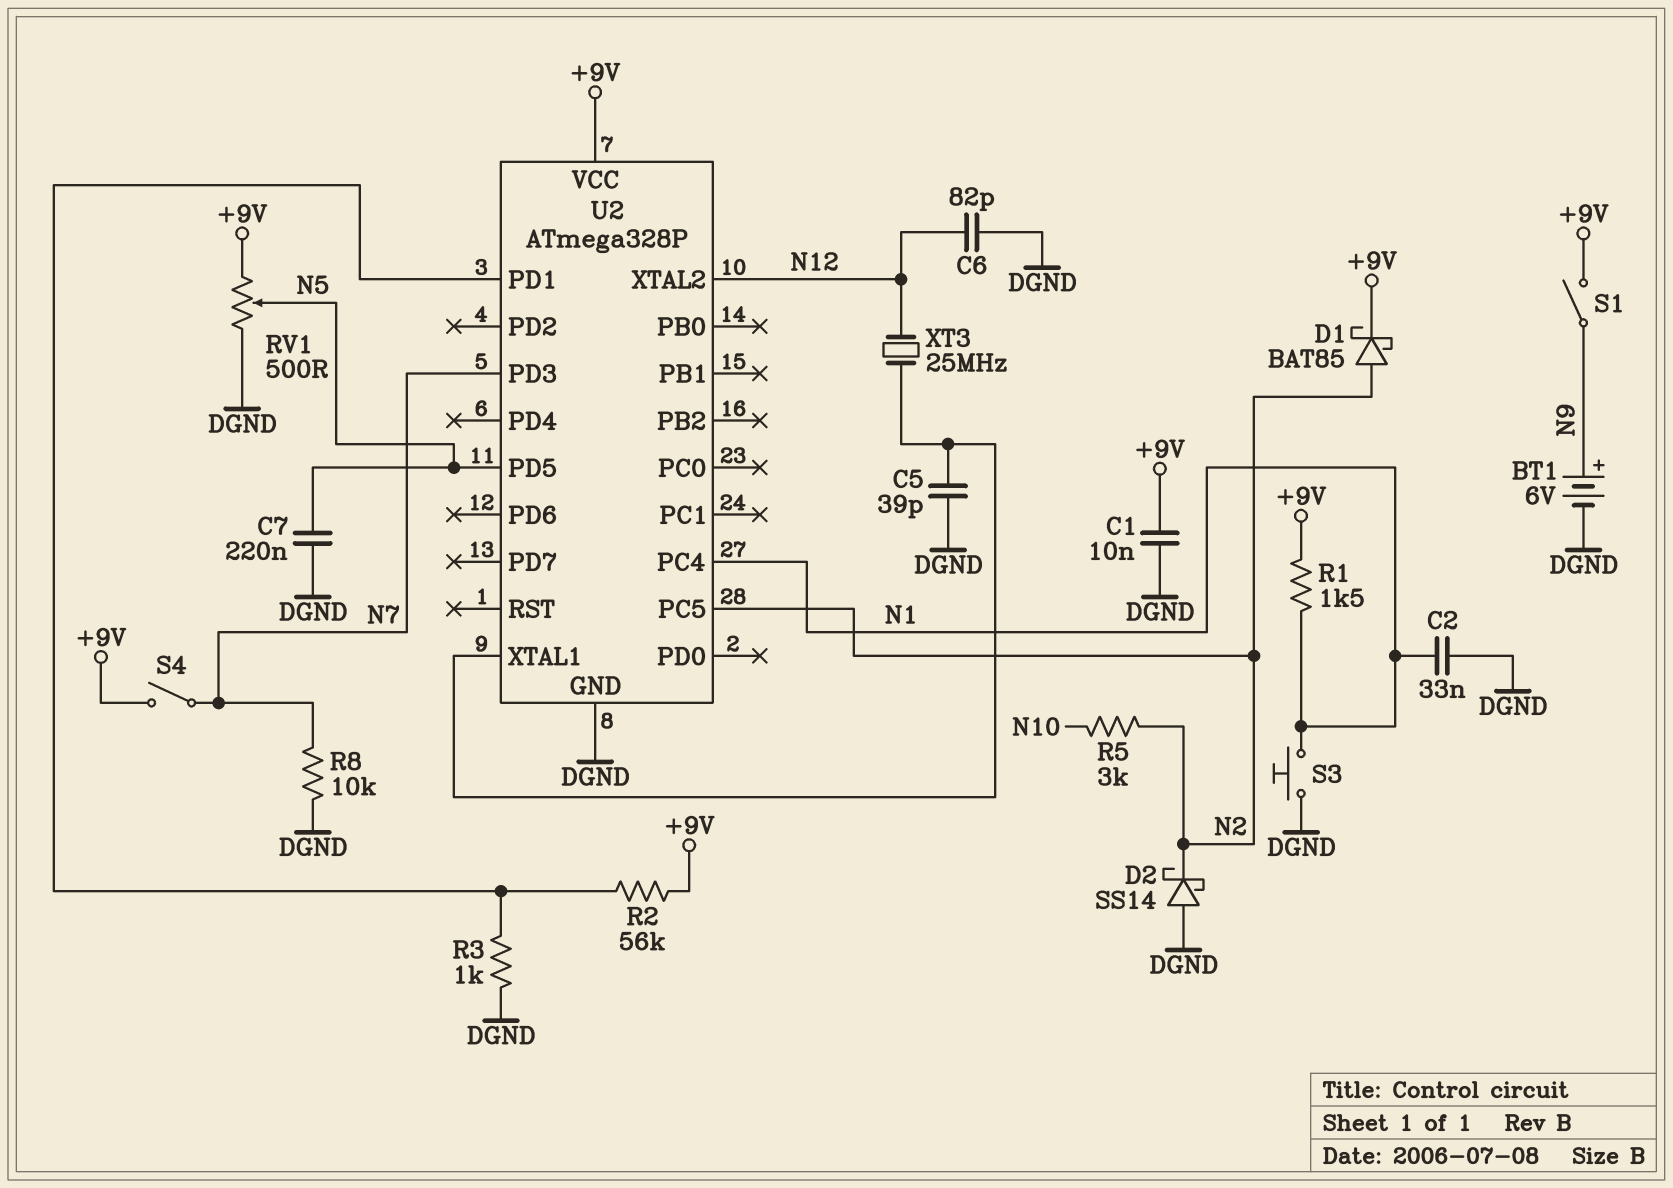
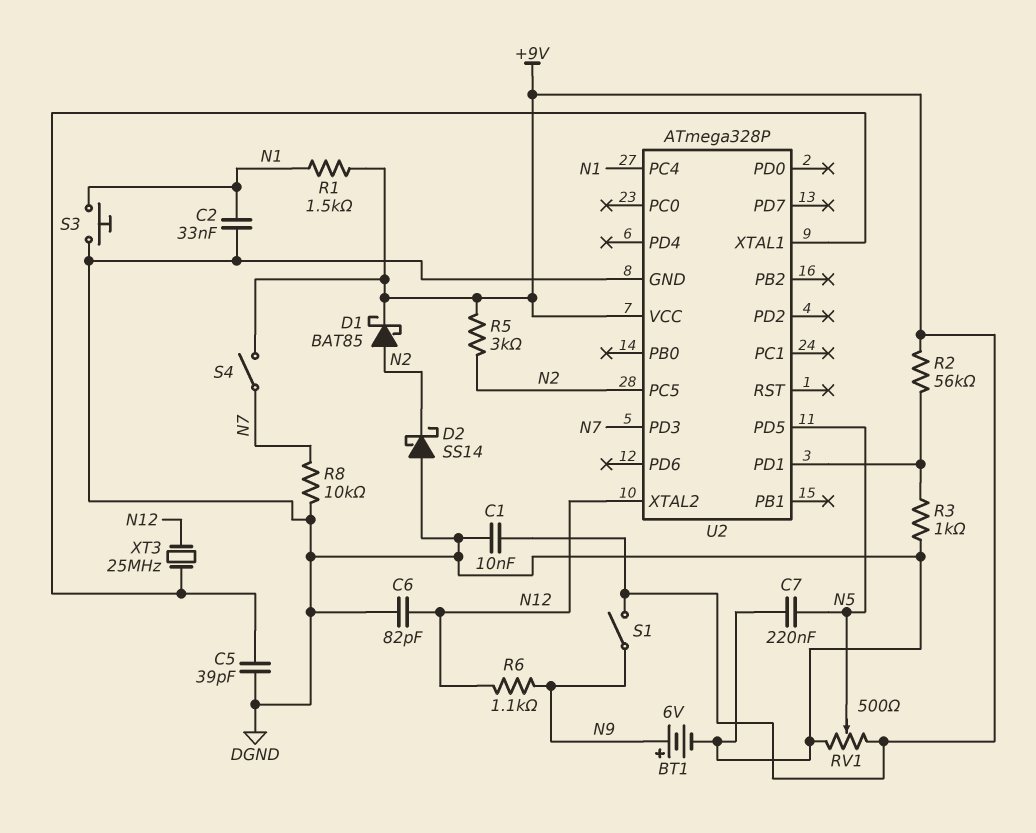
R5: 3k (N2, N10) -> 3k (+9V, N2)
R6: none -> 1.1k (N9, N12)

